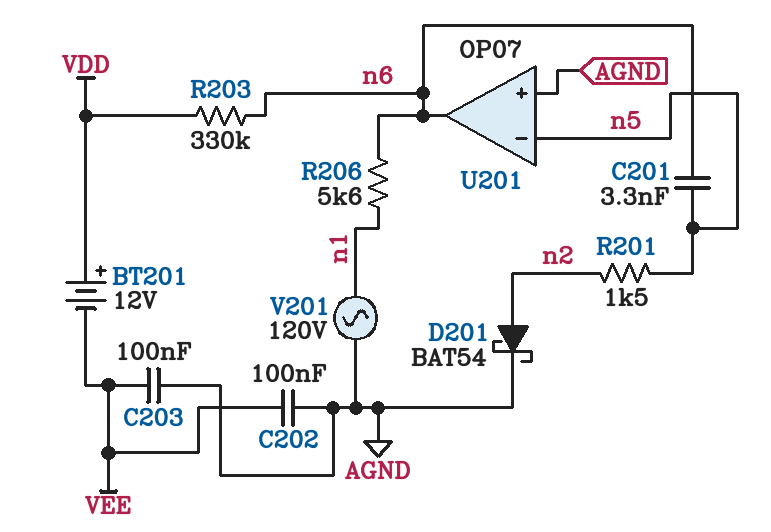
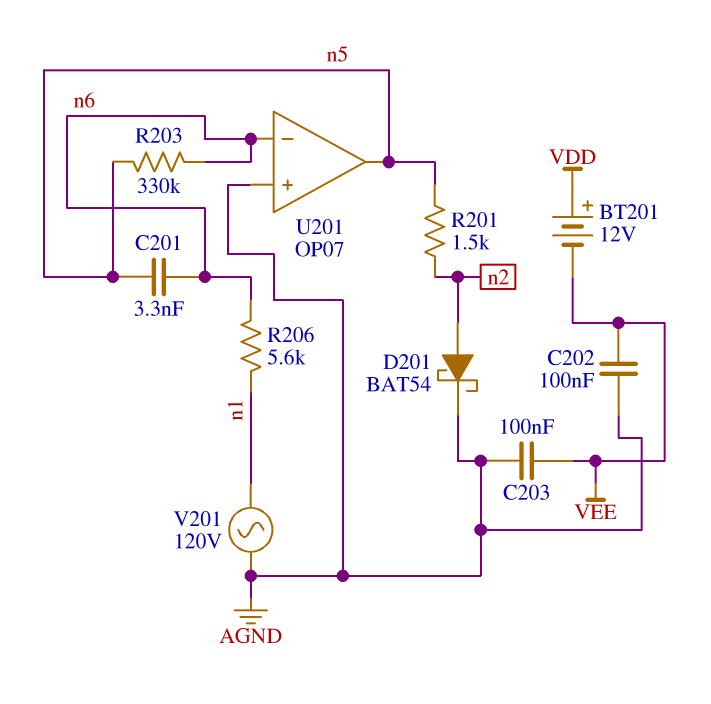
R203: 330k (VDD, n6) -> 330k (n5, n6)
U201 pin in-: n5 -> n6
U201 pin out: n6 -> n5

